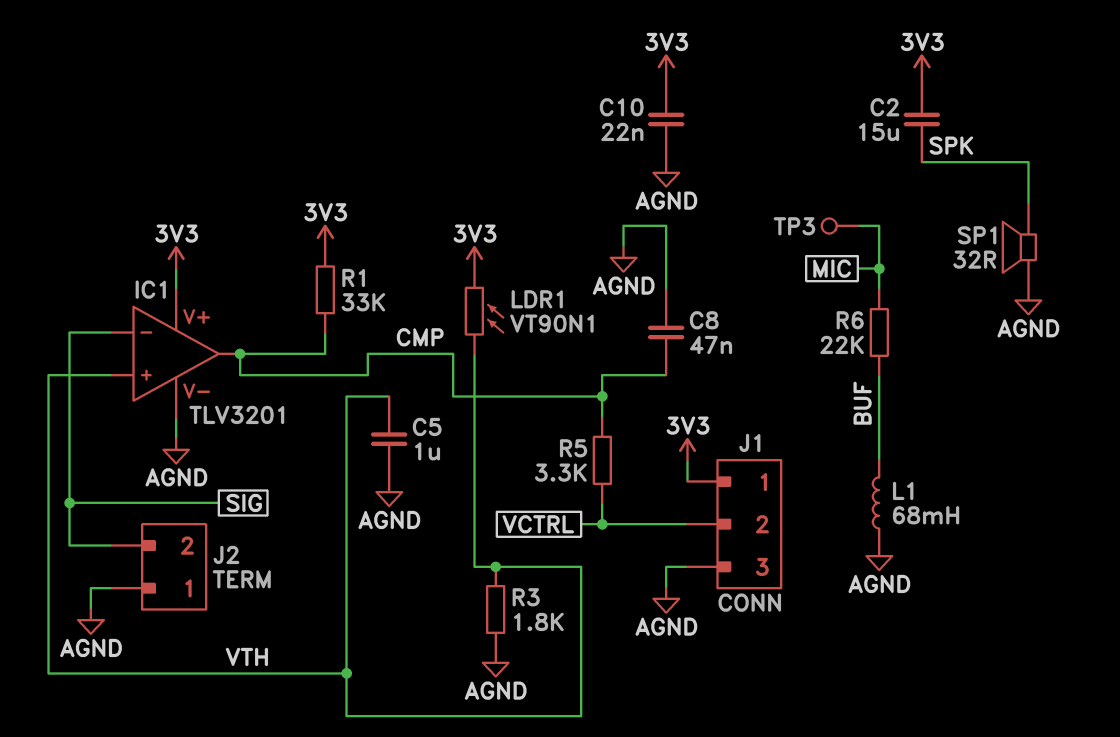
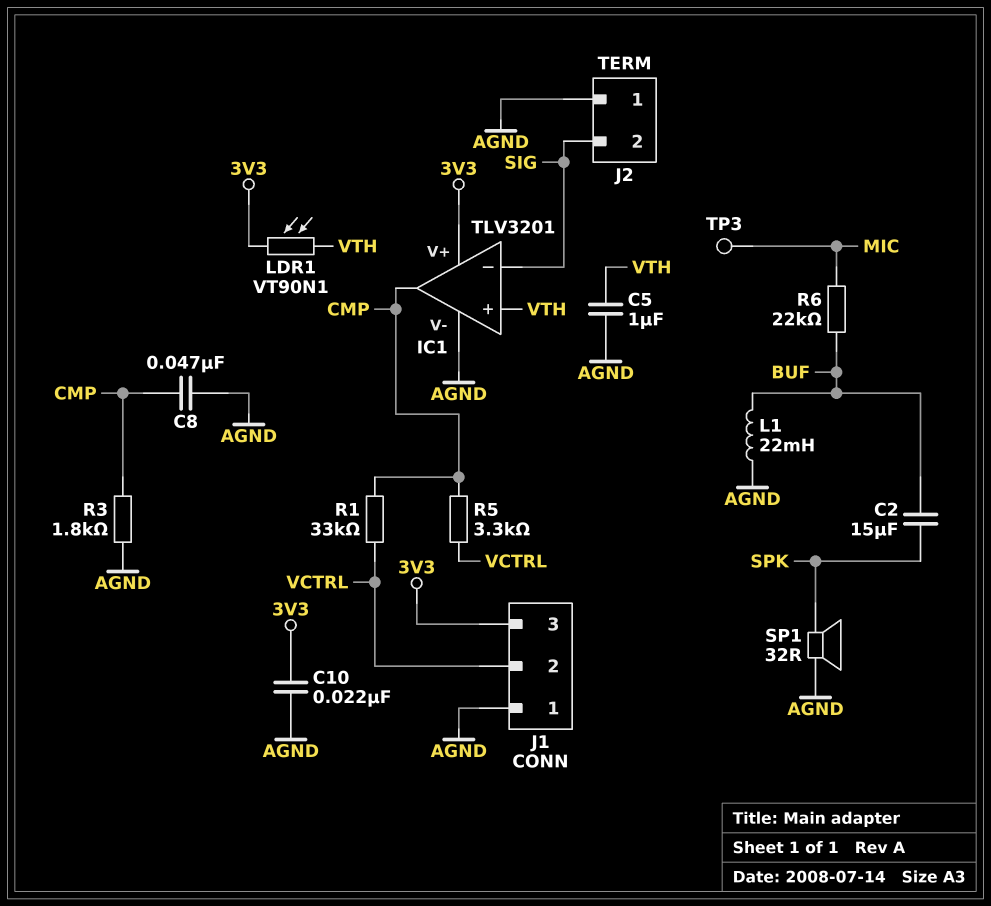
C2: 15uF (3V3, SPK) -> 15uF (BUF, SPK)
J1 pin 1: 3V3 -> AGND
J1 pin 3: AGND -> 3V3
L1: 68mH (AGND, BUF) -> 22mH (AGND, BUF)
R1: 33k (3V3, CMP) -> 33k (CMP, VCTRL)
R3: 1.8k (AGND, VTH) -> 1.8k (AGND, CMP)

